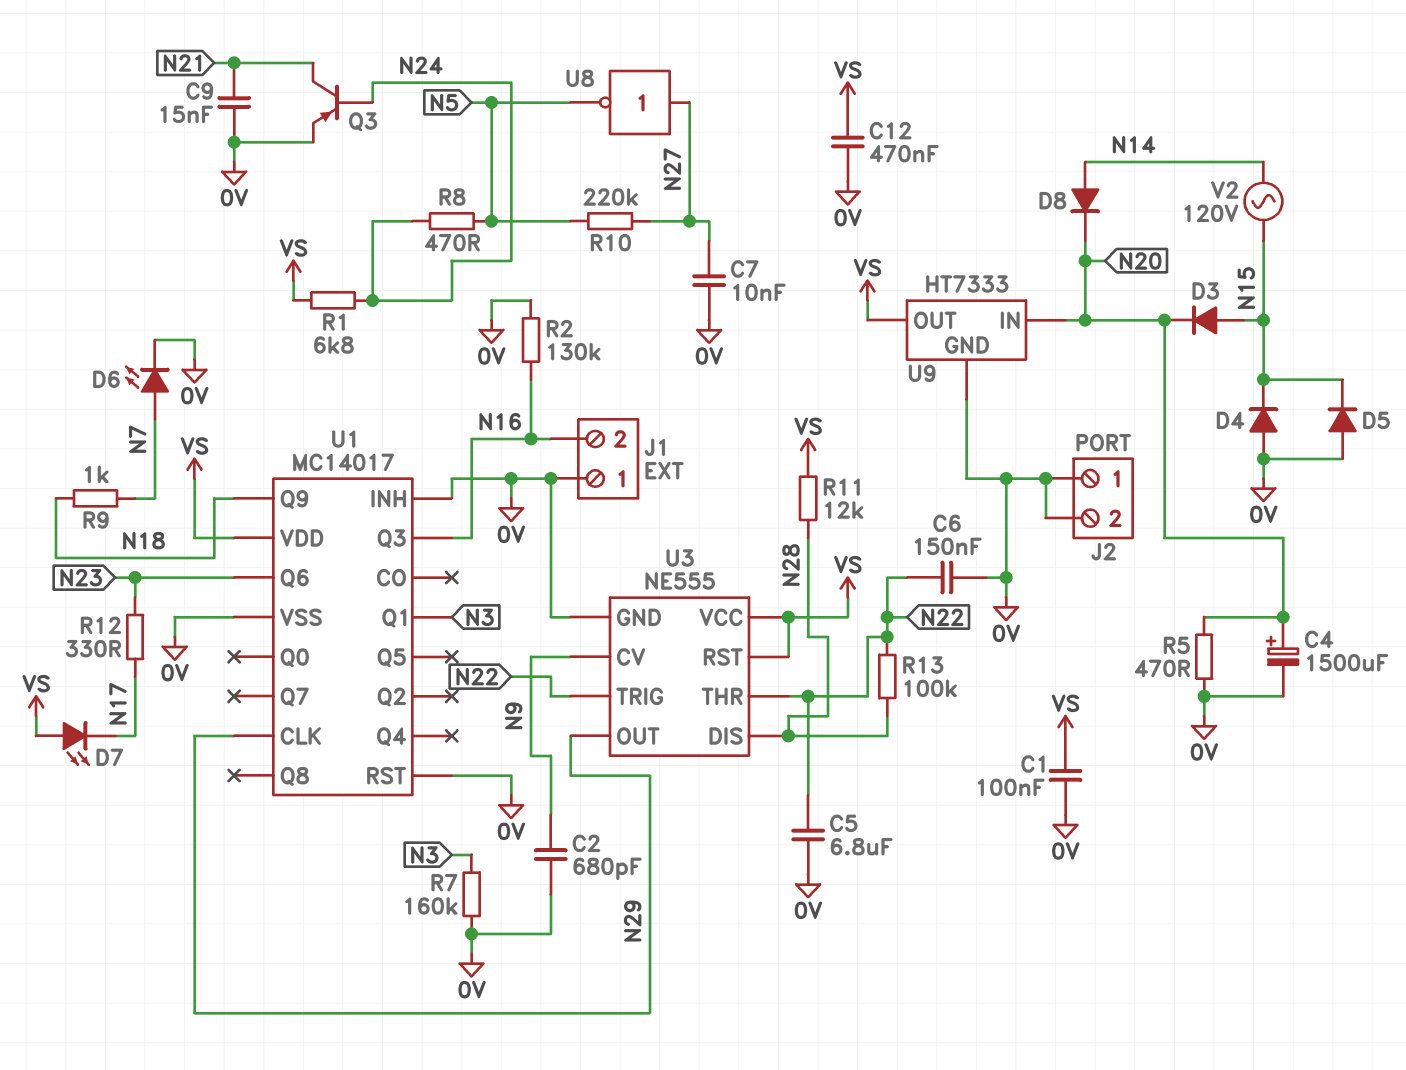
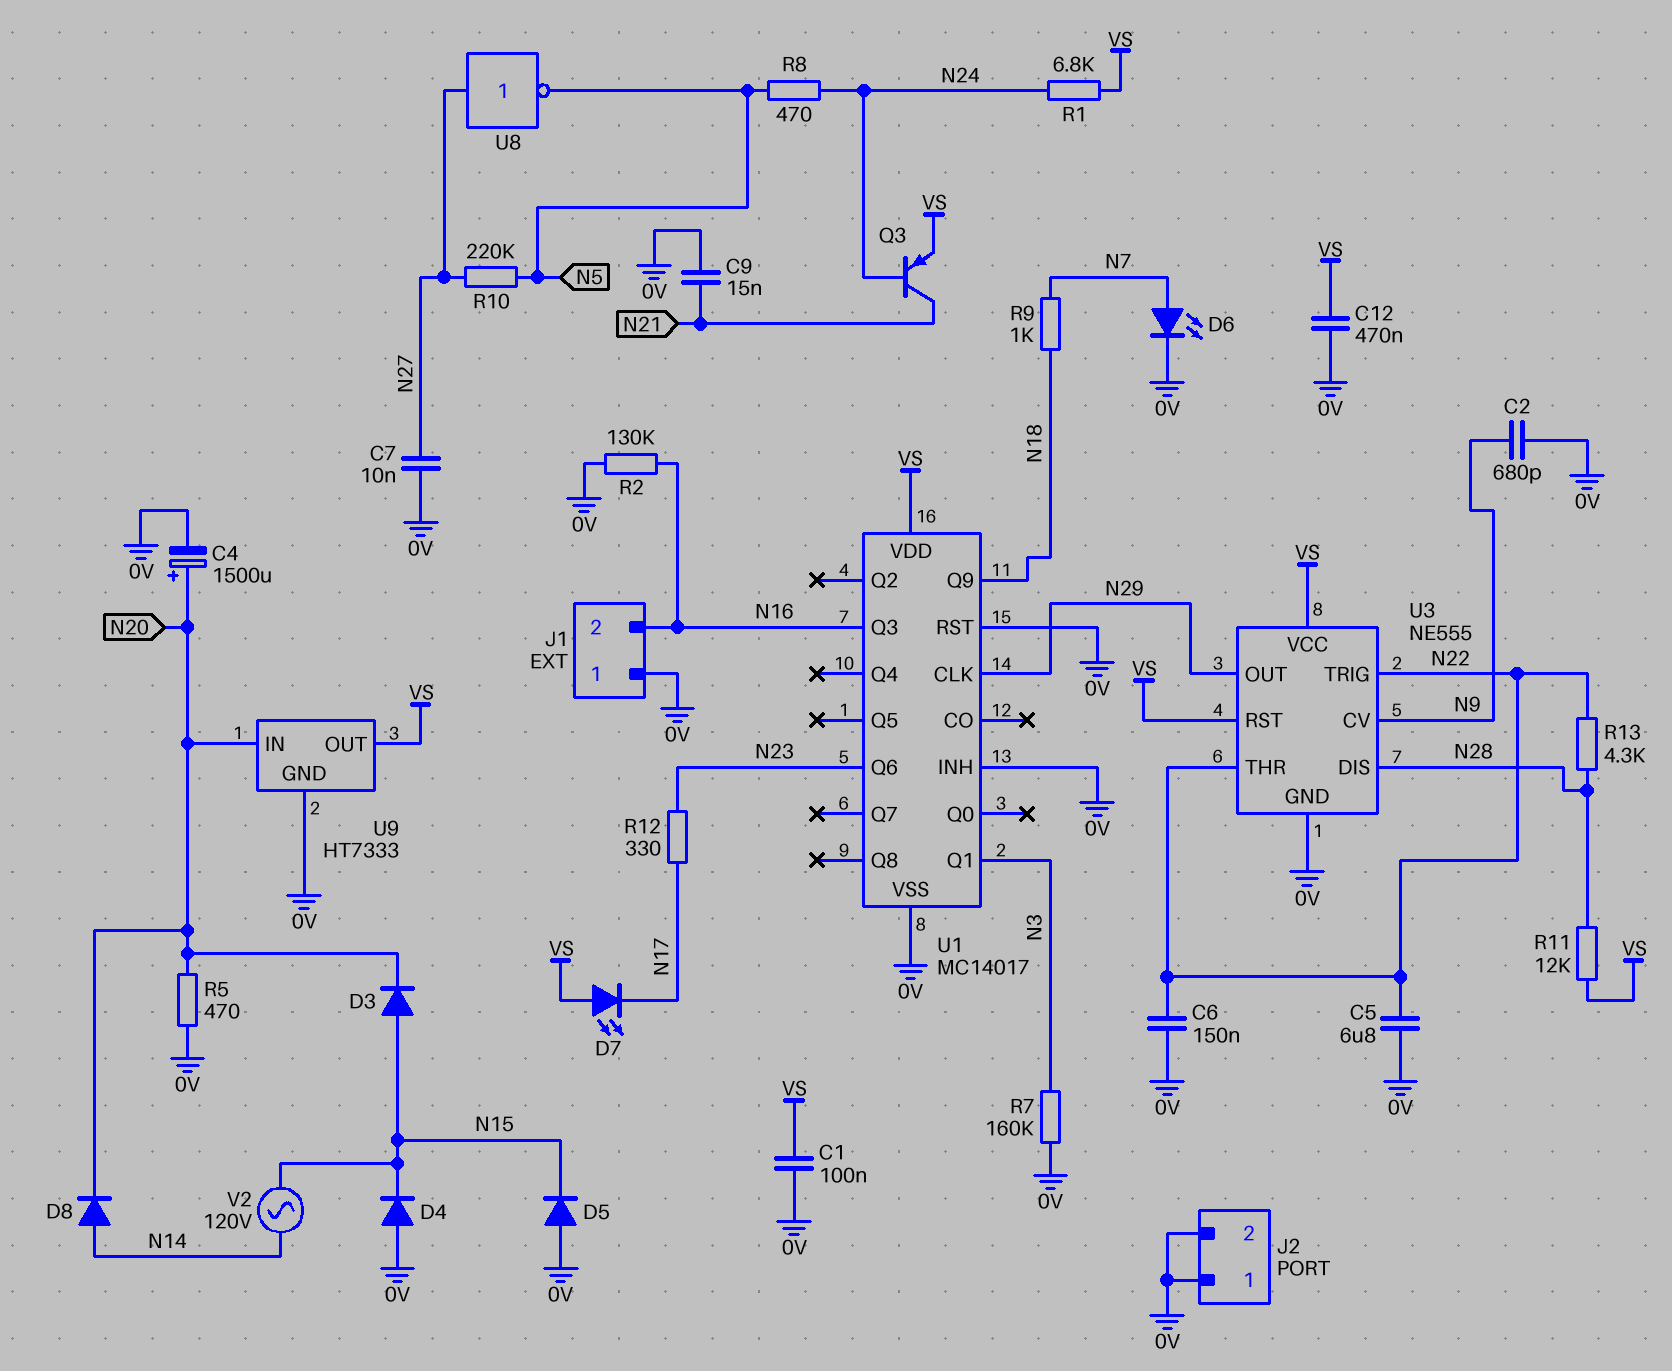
Q3: PNP (B N24, C N21, E 0V) -> PNP (B N24, C N21, E VS)
R13: 100k (N22, N28) -> 4.3k (N22, N28)

